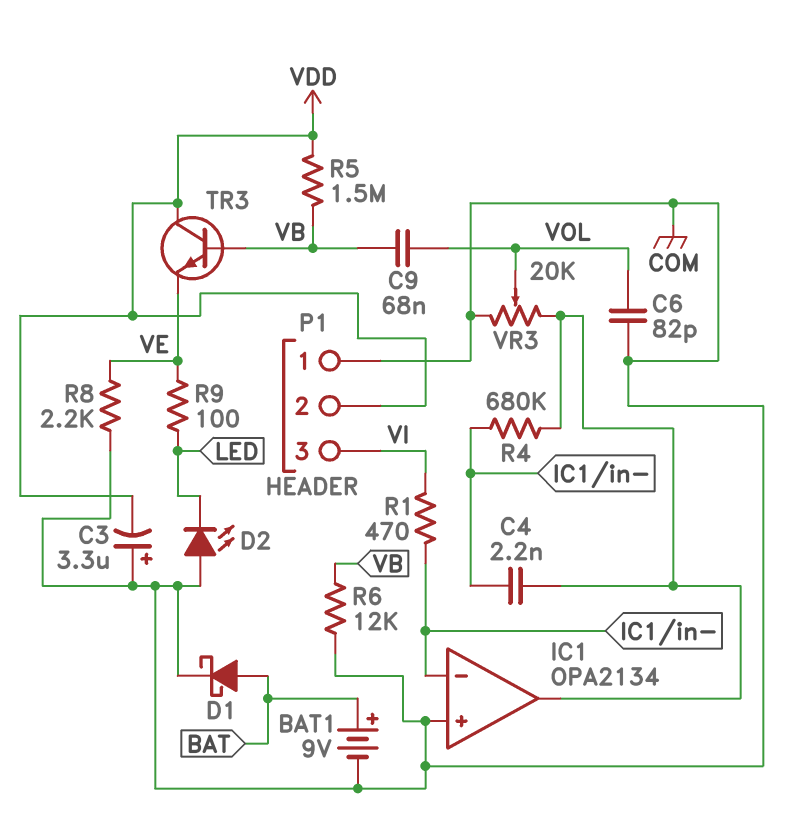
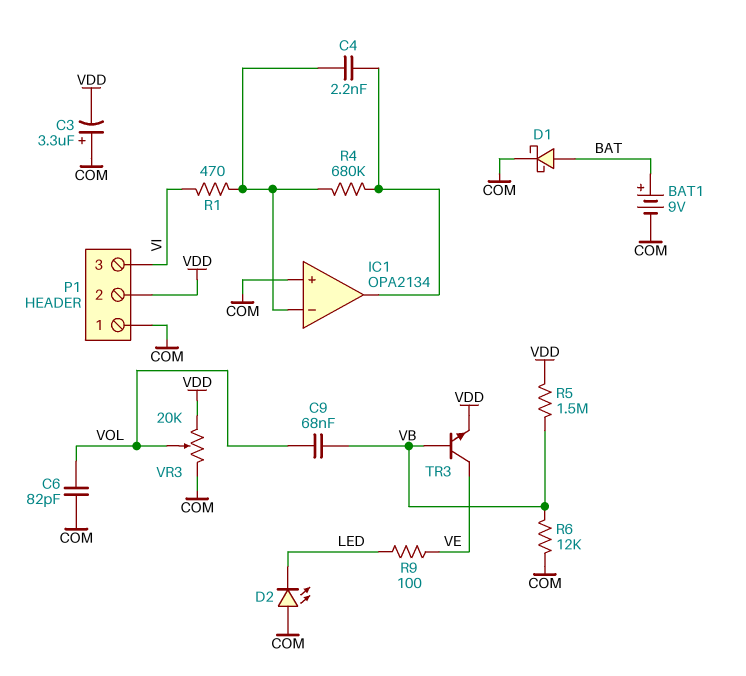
R8: 2.2k (COM, VE) -> none
TR3: NPN (B VB, C VDD, E VE) -> NPN (B VB, C VE, E VDD)
VR3: 20k (COM, IC1/out, wiper VOL) -> 20k (COM, VDD, wiper VOL)

